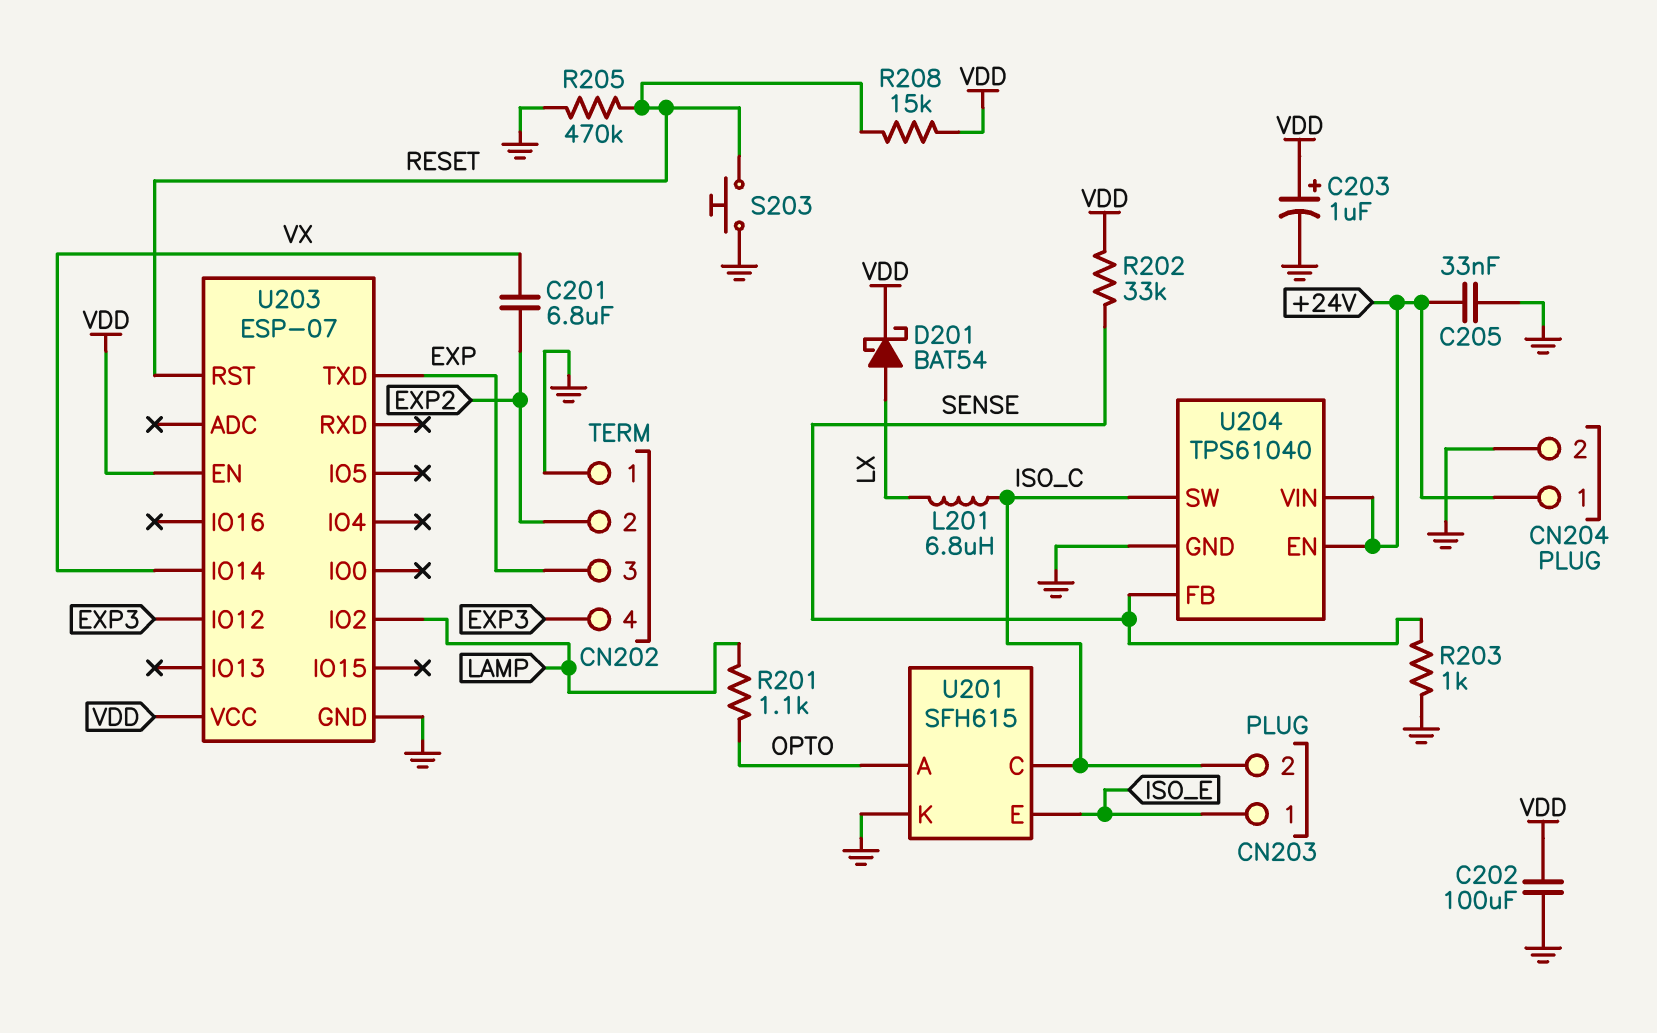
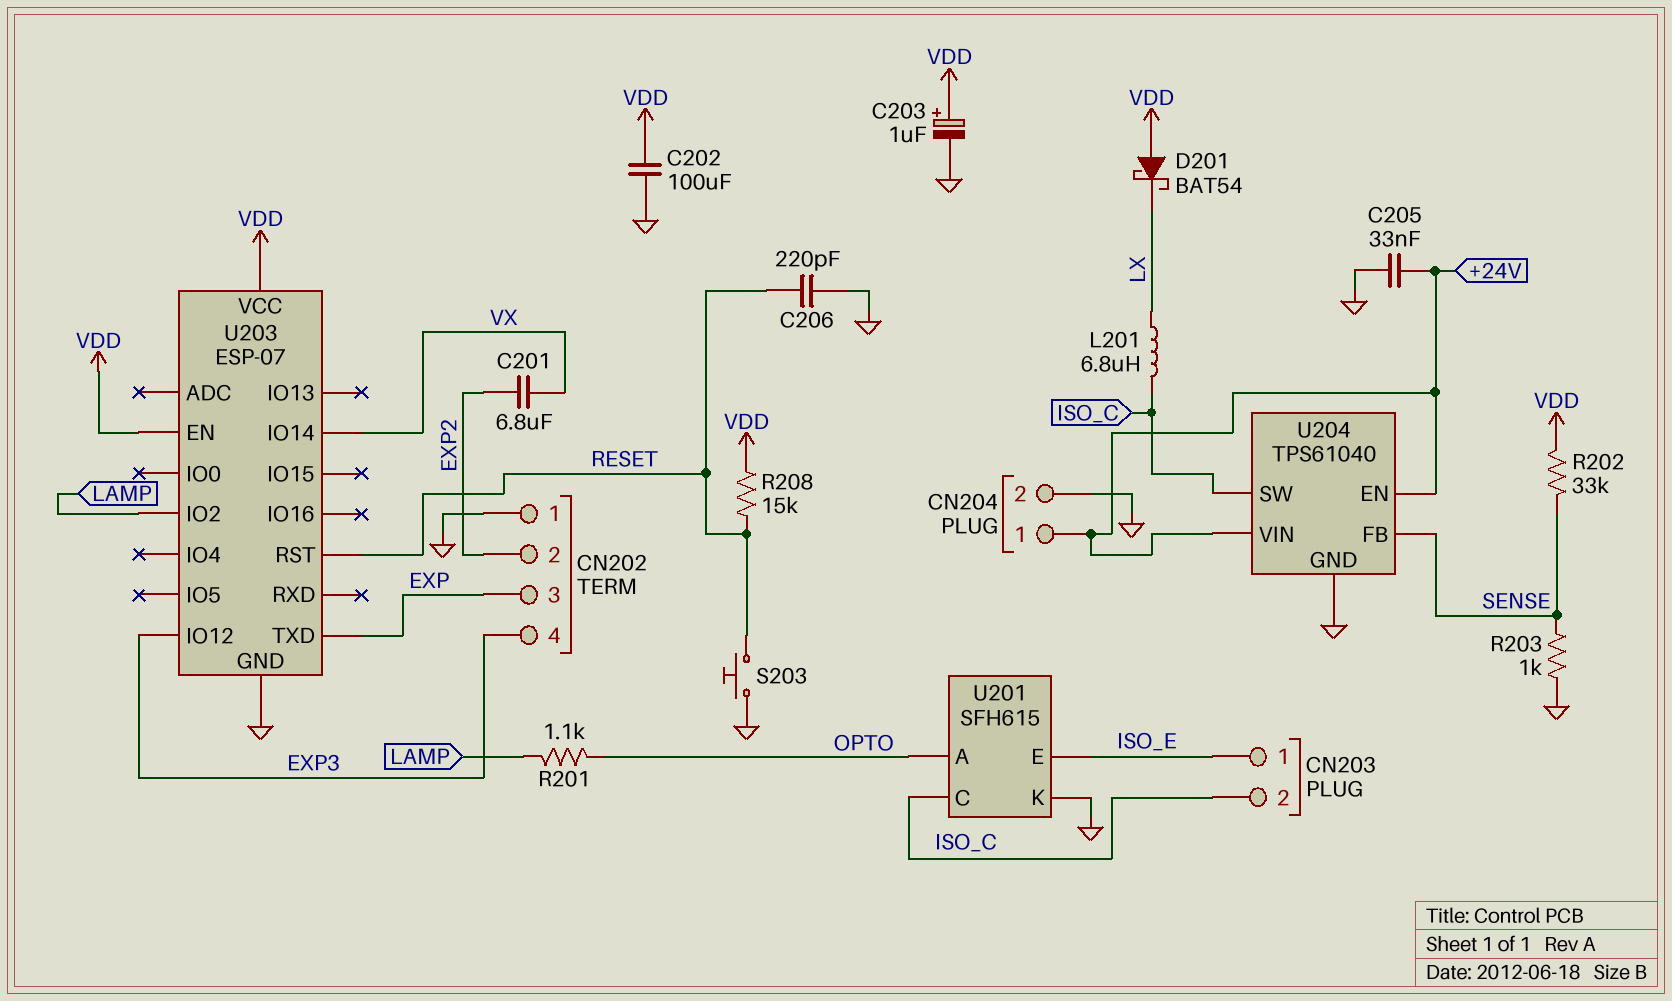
C206: none -> 220pF (GND, RESET)
D201: schottky BAT54 (A LX, K VDD) -> schottky BAT54 (A VDD, K LX)
R205: 470k (GND, RESET) -> none

